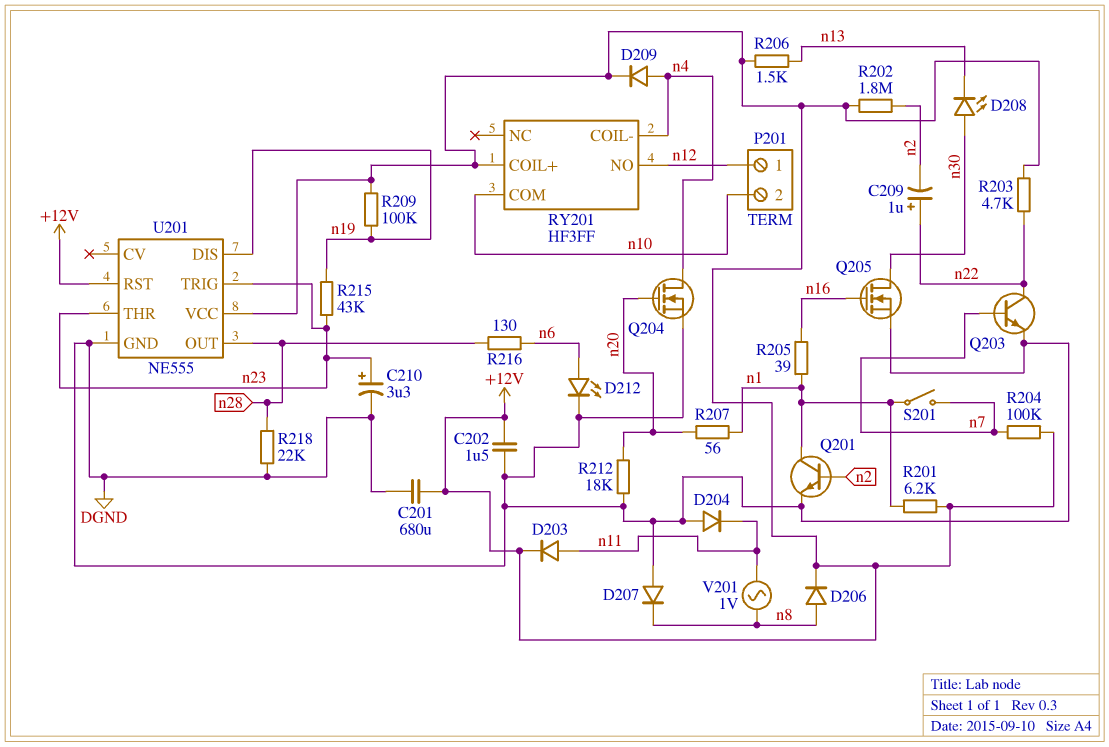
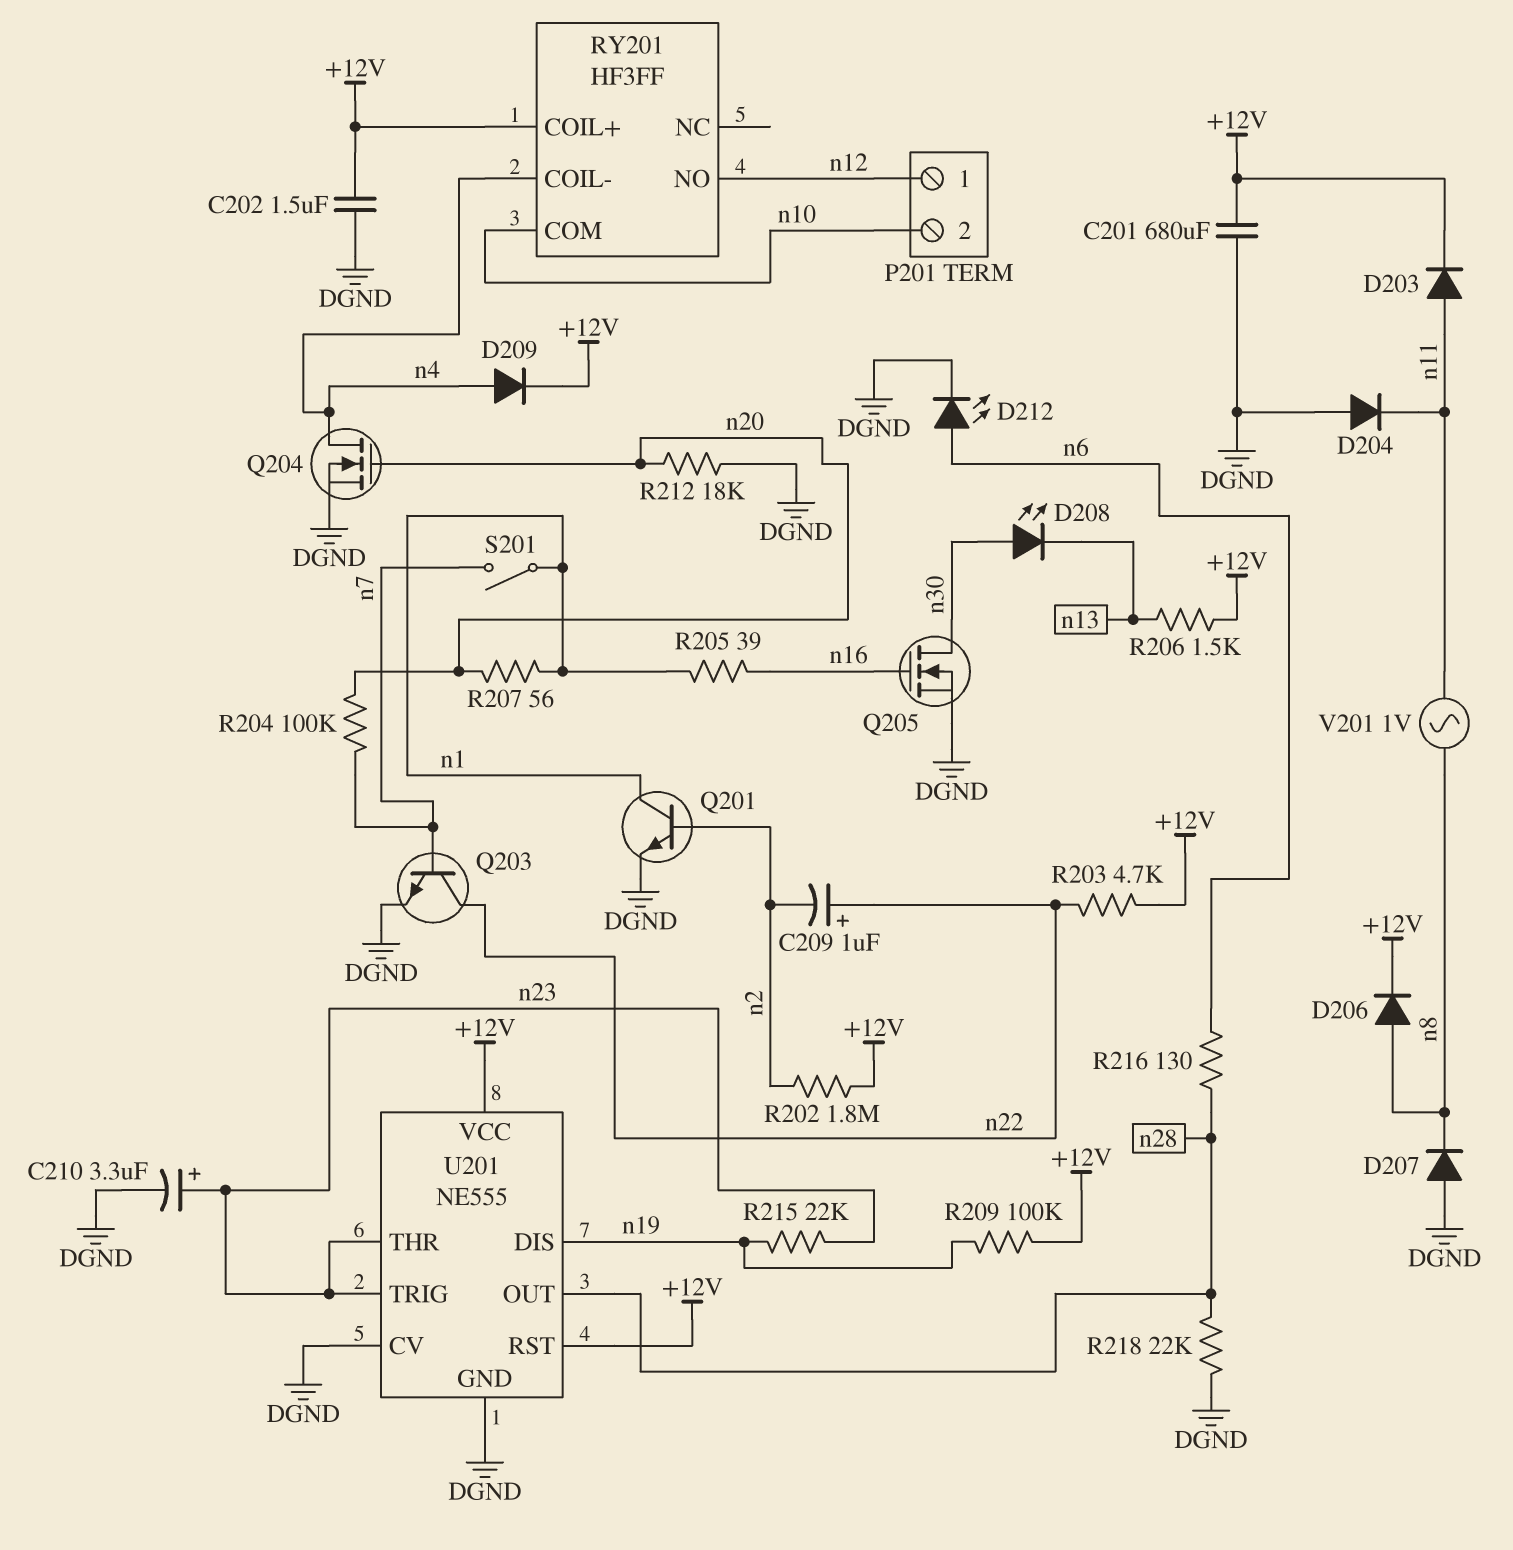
R201: 6.2k (+12V, n1) -> none
R204: 100k (+12V, n7) -> 100k (n7, n20)
R215: 43k (n19, n23) -> 22k (n19, n23)
U201 pin CV: none -> DGND

